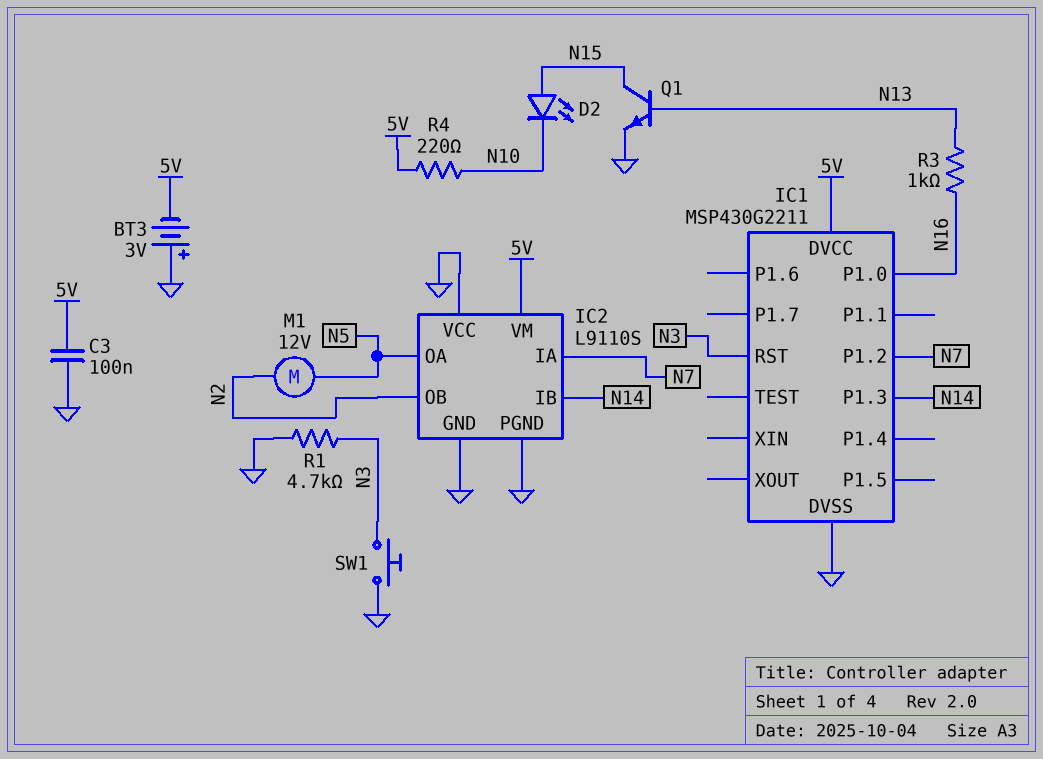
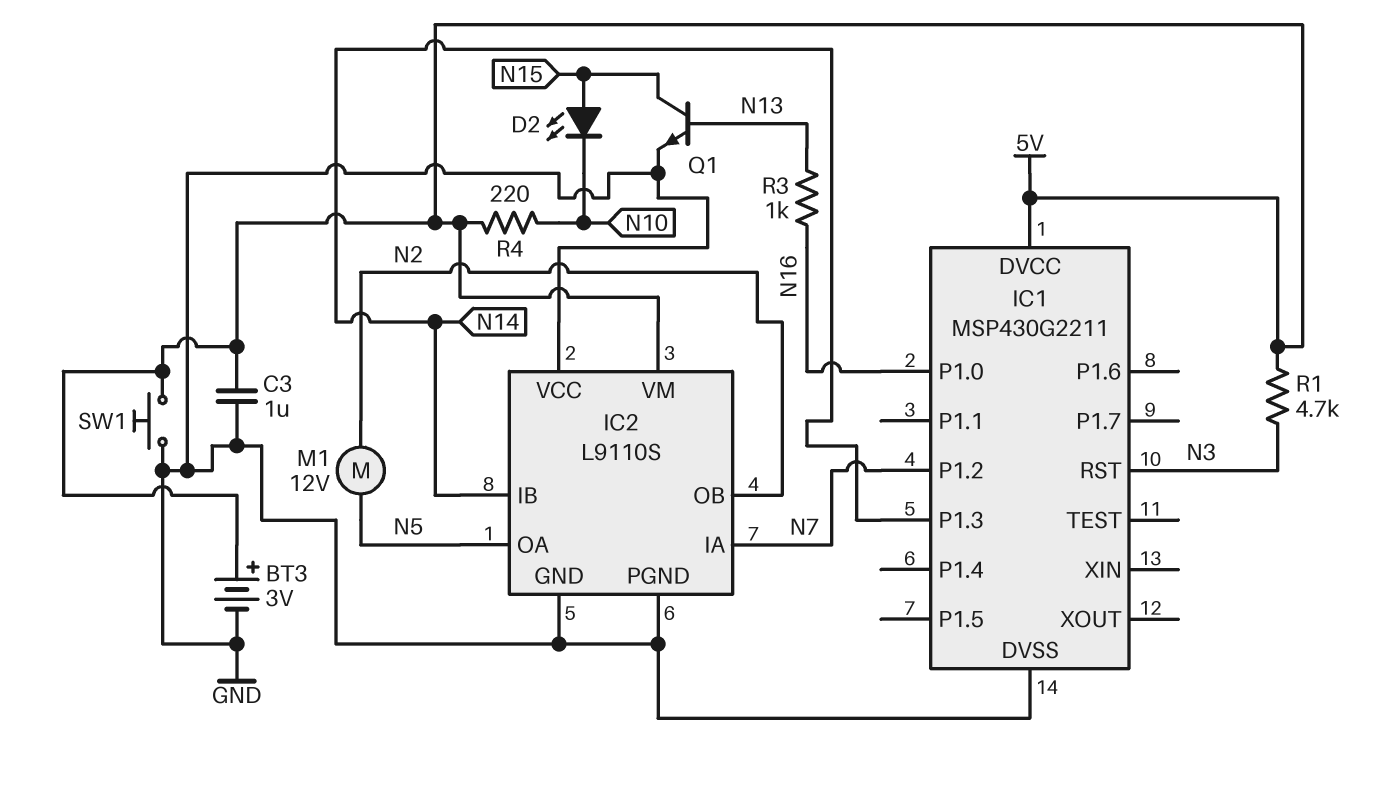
BT3: 3V (plus GND, minus 5V) -> 3V (plus 5V, minus GND)
C3: 100nF (5V, GND) -> 1uF (5V, GND)
R1: 4.7k (GND, N3) -> 4.7k (5V, N3)
SW1: button (GND, N3) -> button (5V, GND)

